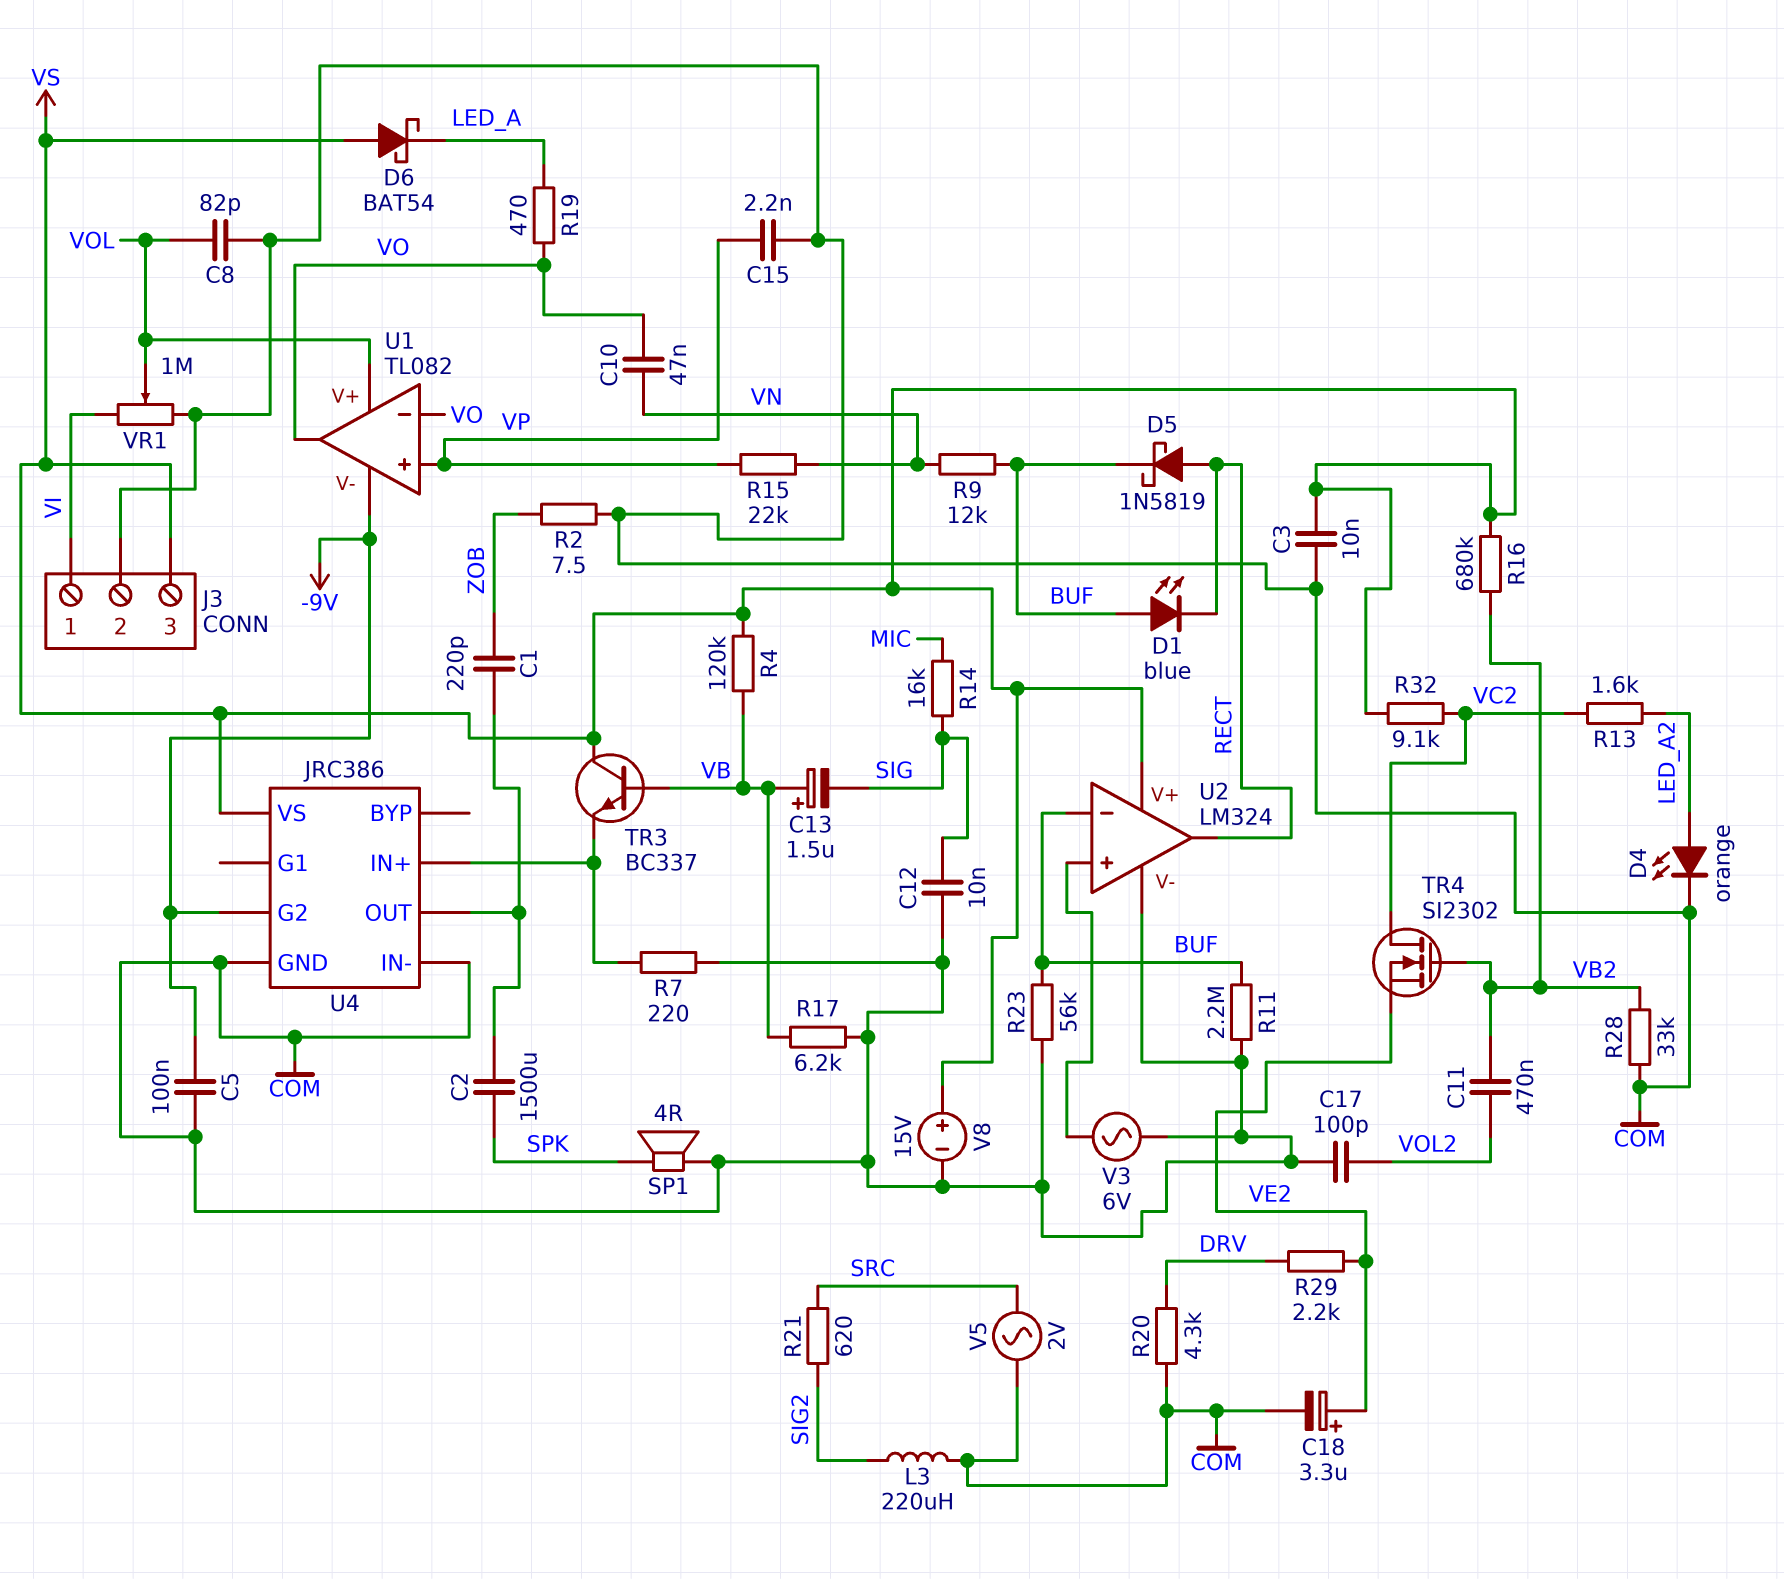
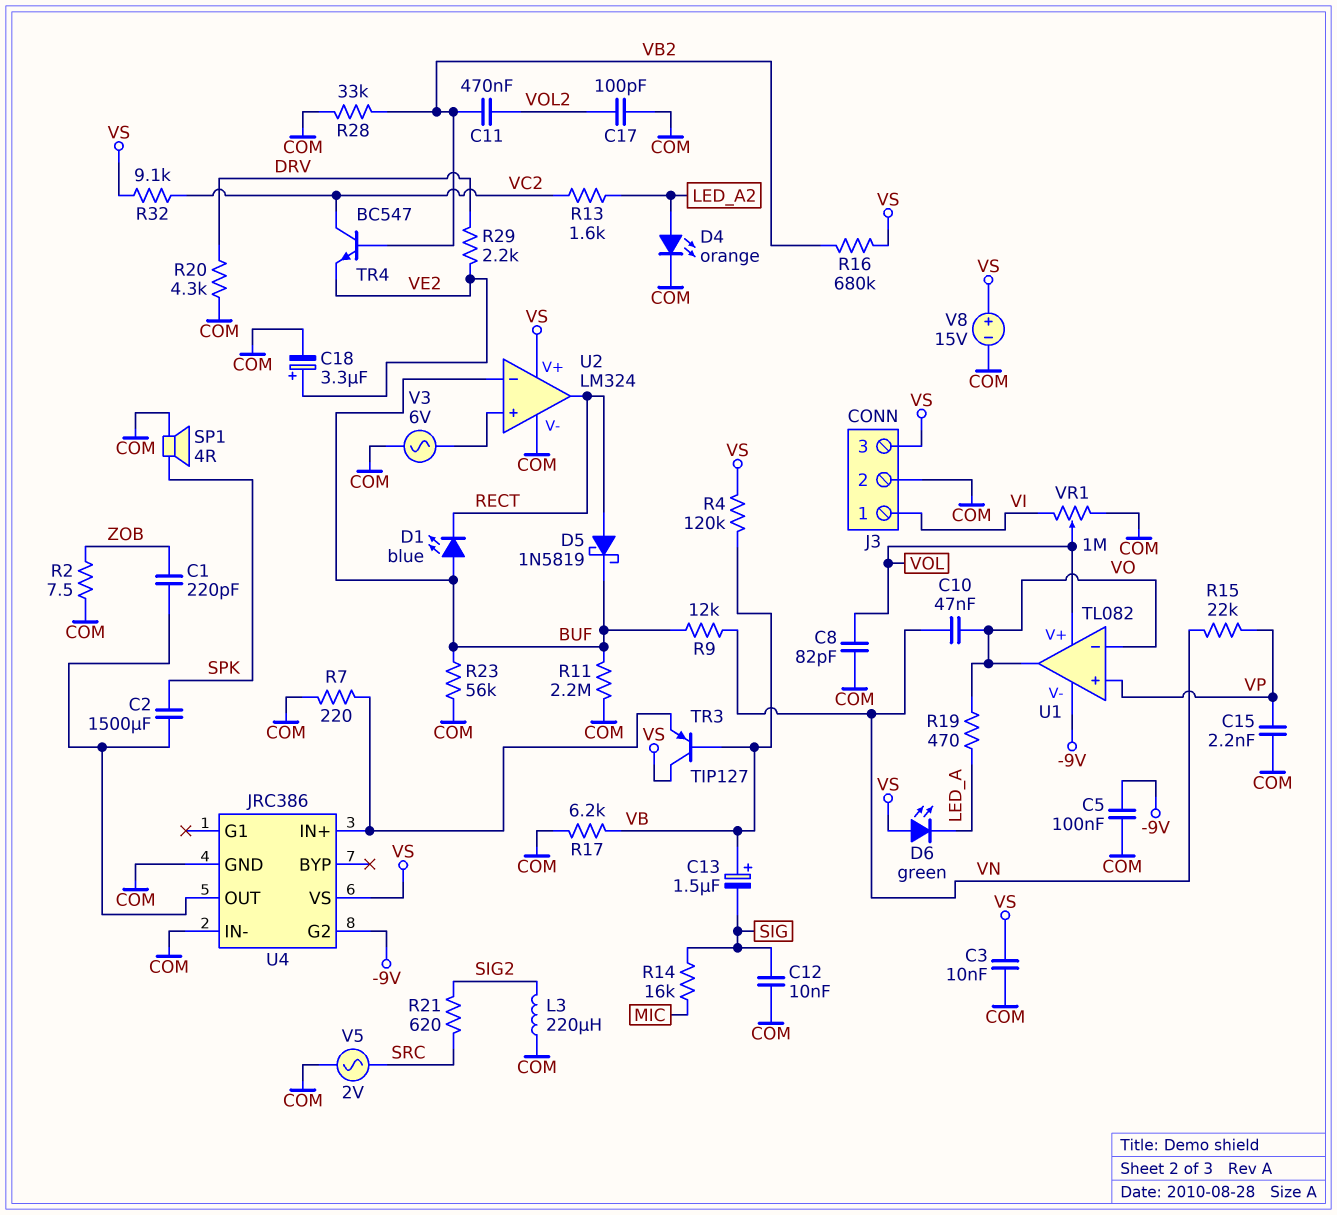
D6: schottky BAT54 (A VS, K LED_A) -> LED green (A VS, K LED_A)
TR3: NPN BC337 (B VB, C VS, E U4/IN+) -> PNP TIP127 (B VB, C VS, E U4/IN+)
TR4: NMOS SI2302 (G VB2, D VC2, S VE2) -> NPN BC547 (B VB2, C VC2, E VE2)

